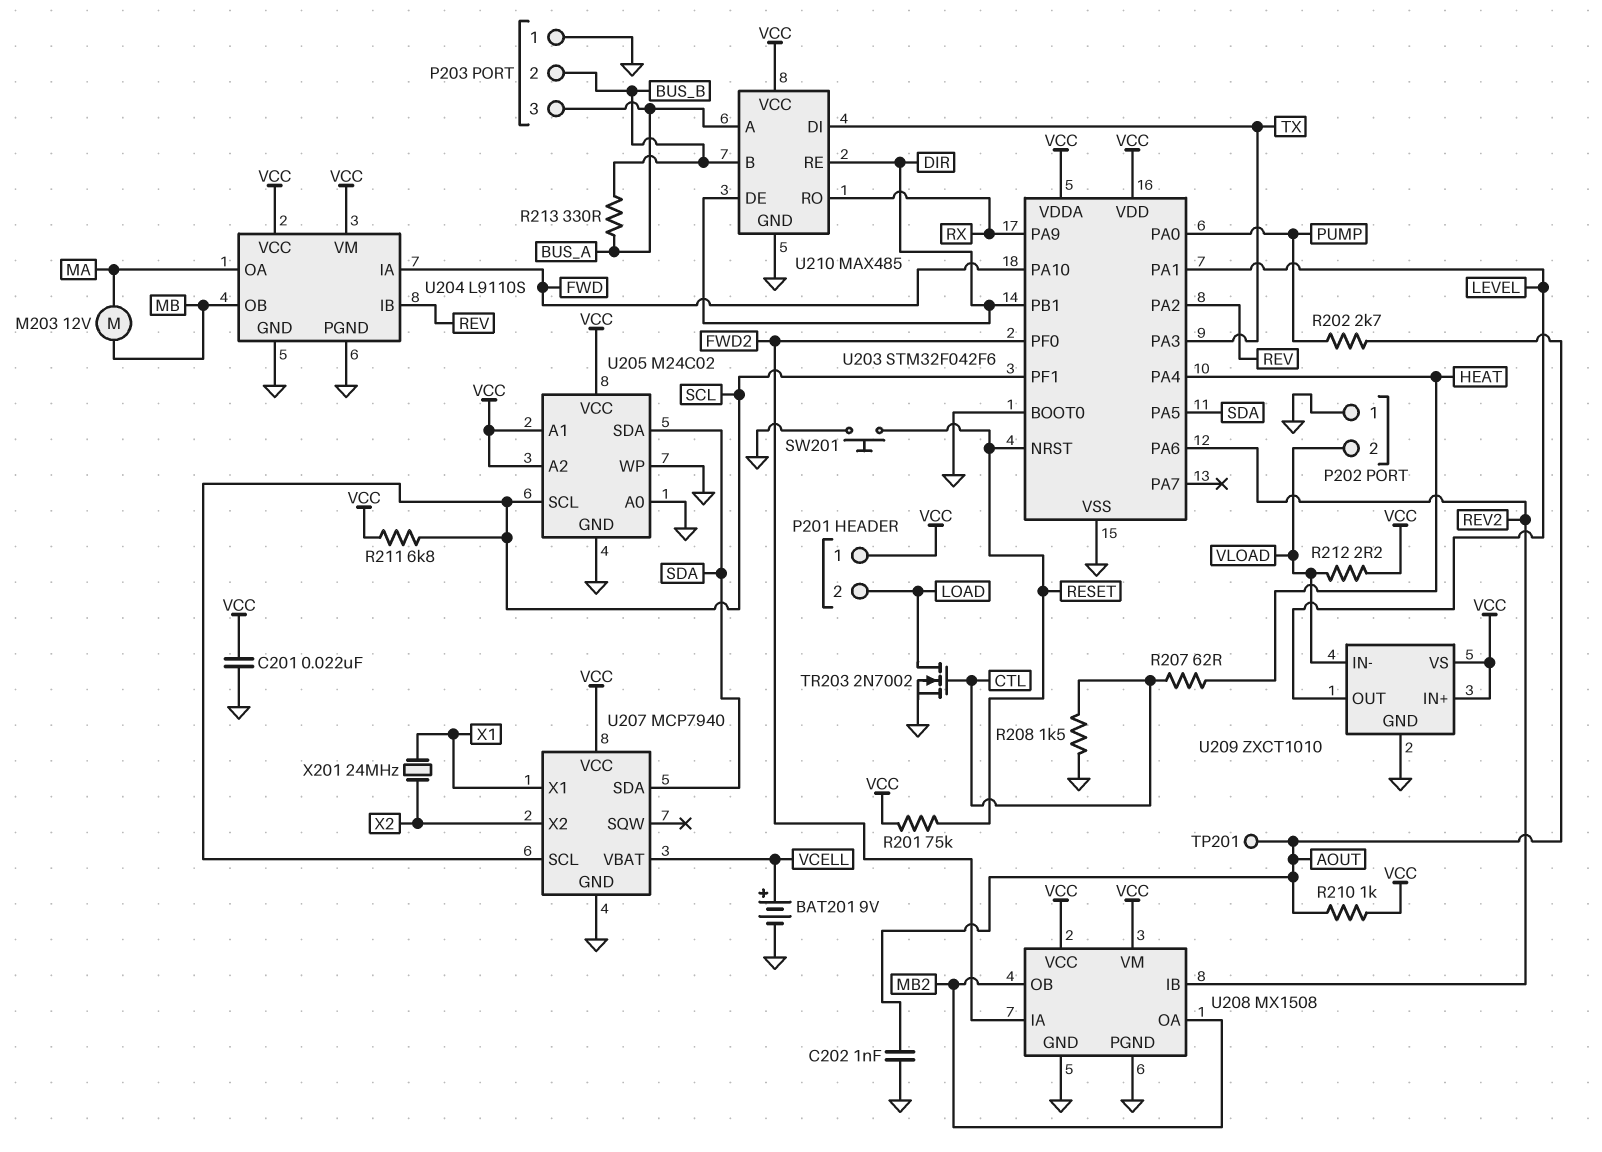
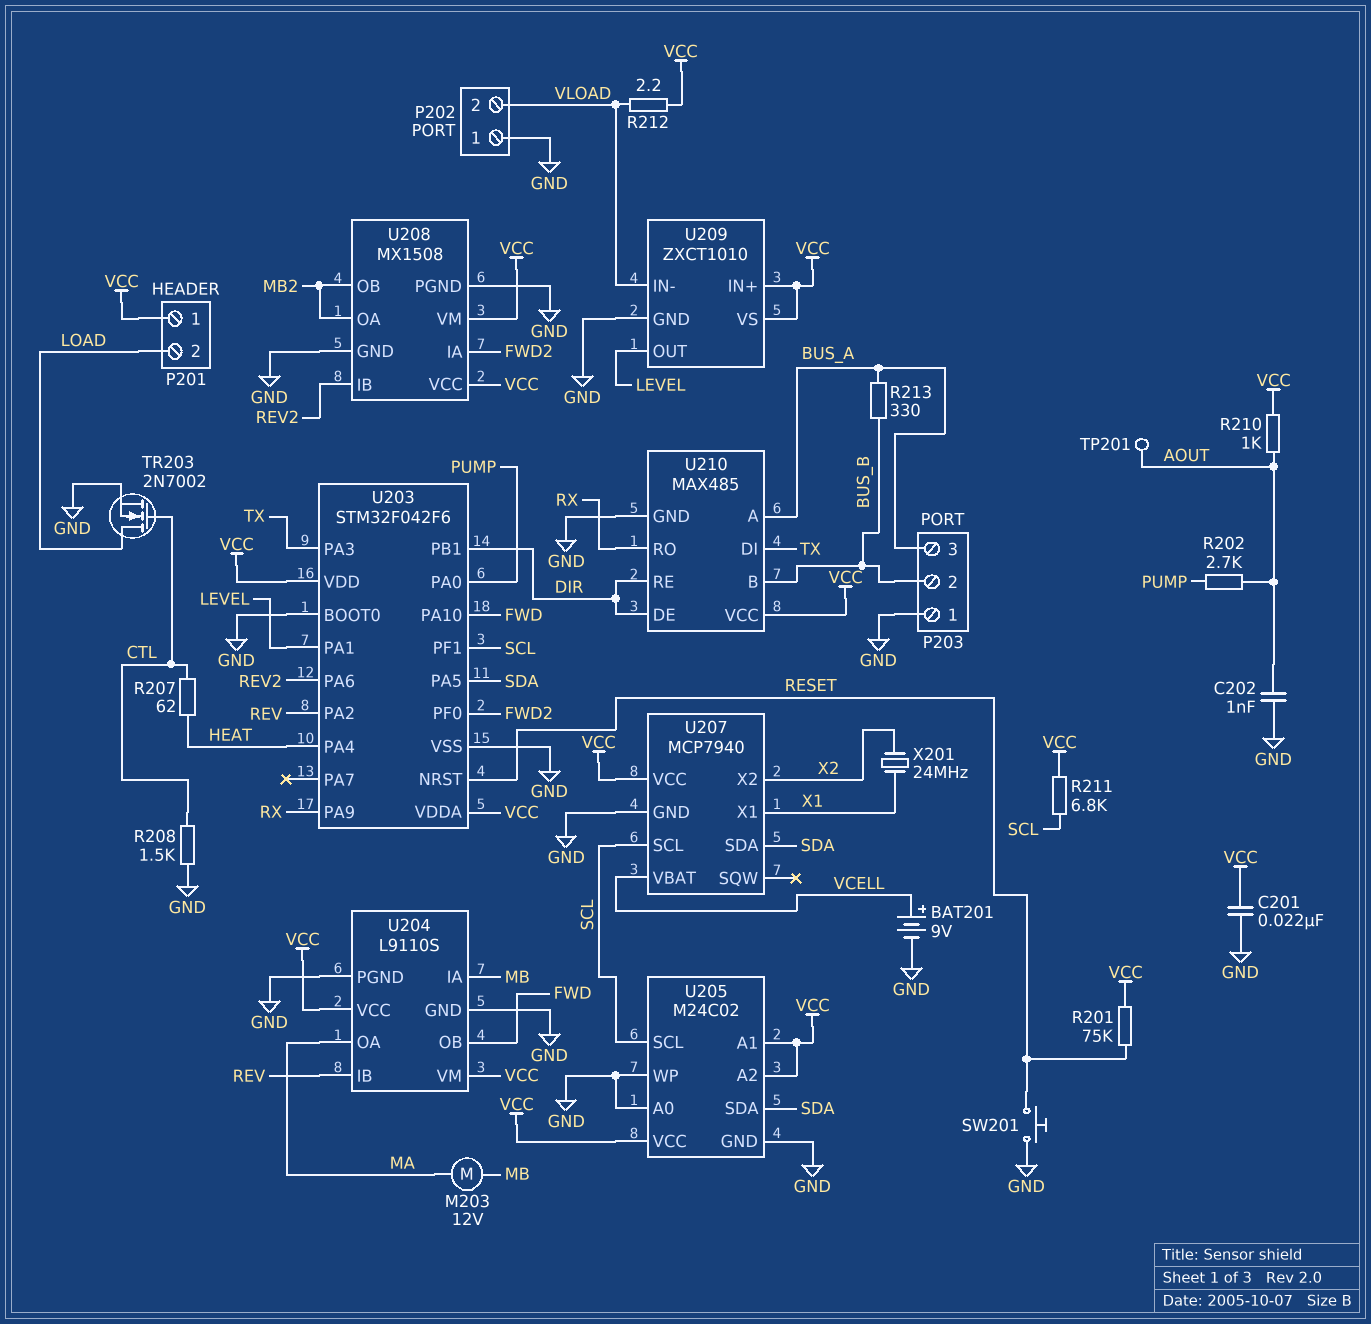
U204 pin IA: FWD -> MB
U204 pin OB: MB -> FWD

